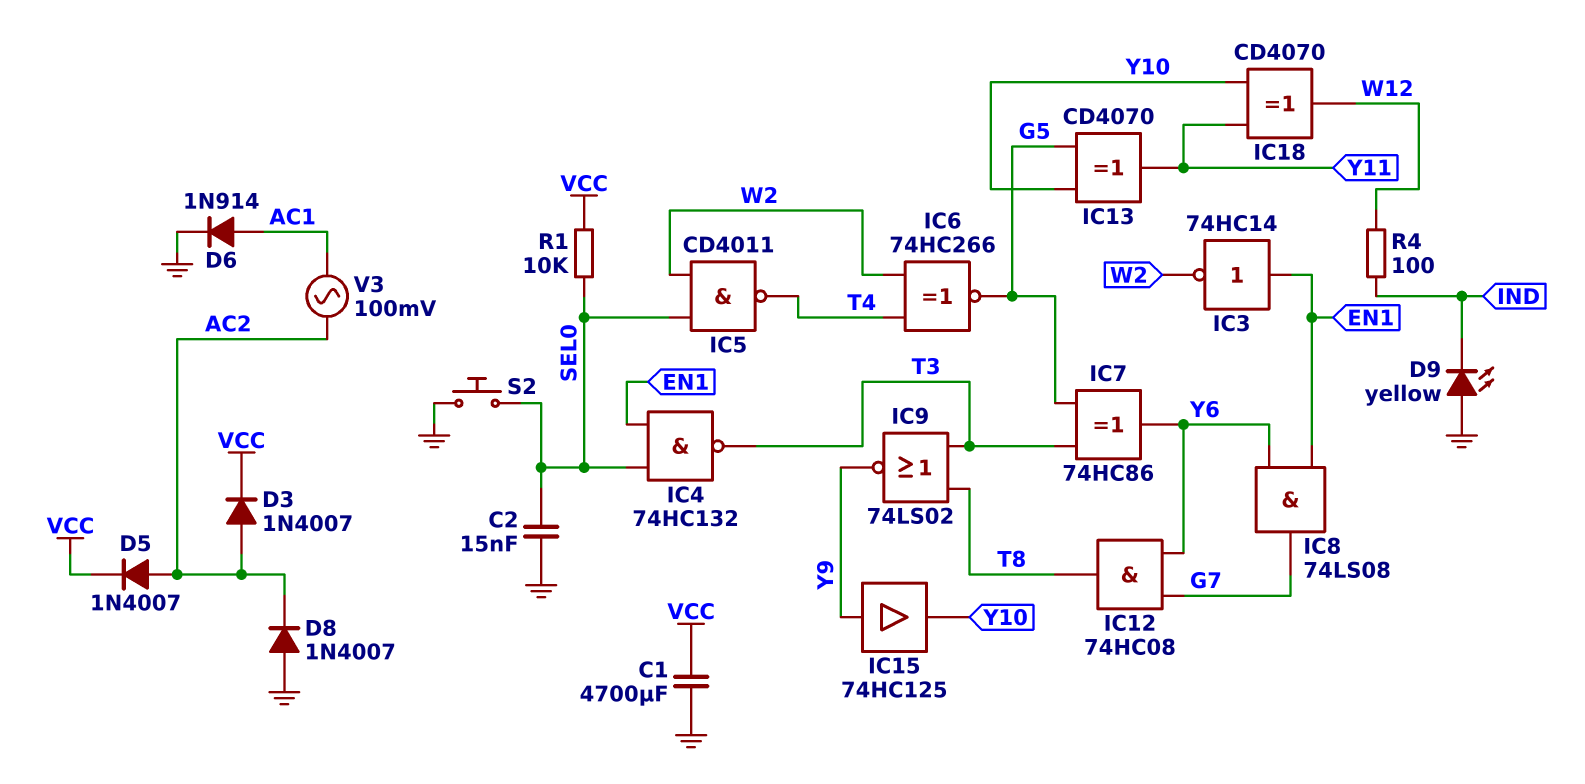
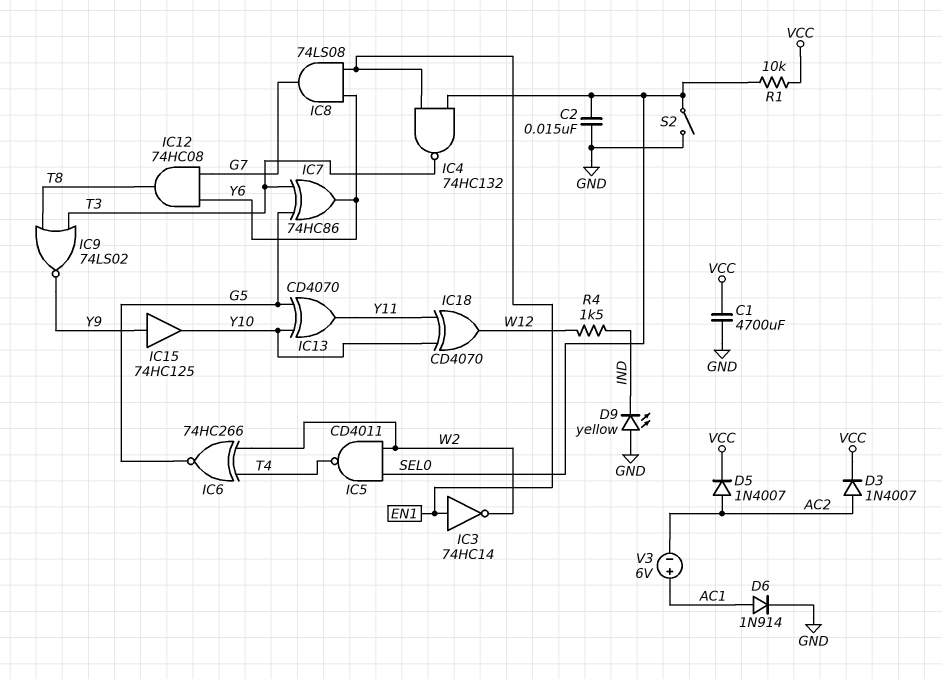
D8: diode 1N4007 (A GND, K AC2) -> none
R4: 100 (IND, W12) -> 1.5k (IND, W12)
S2: button (GND, SEL0) -> switch (GND, SEL0)
V3: AC 100mV (AC1, AC2) -> 6V (plus AC1, minus AC2)

